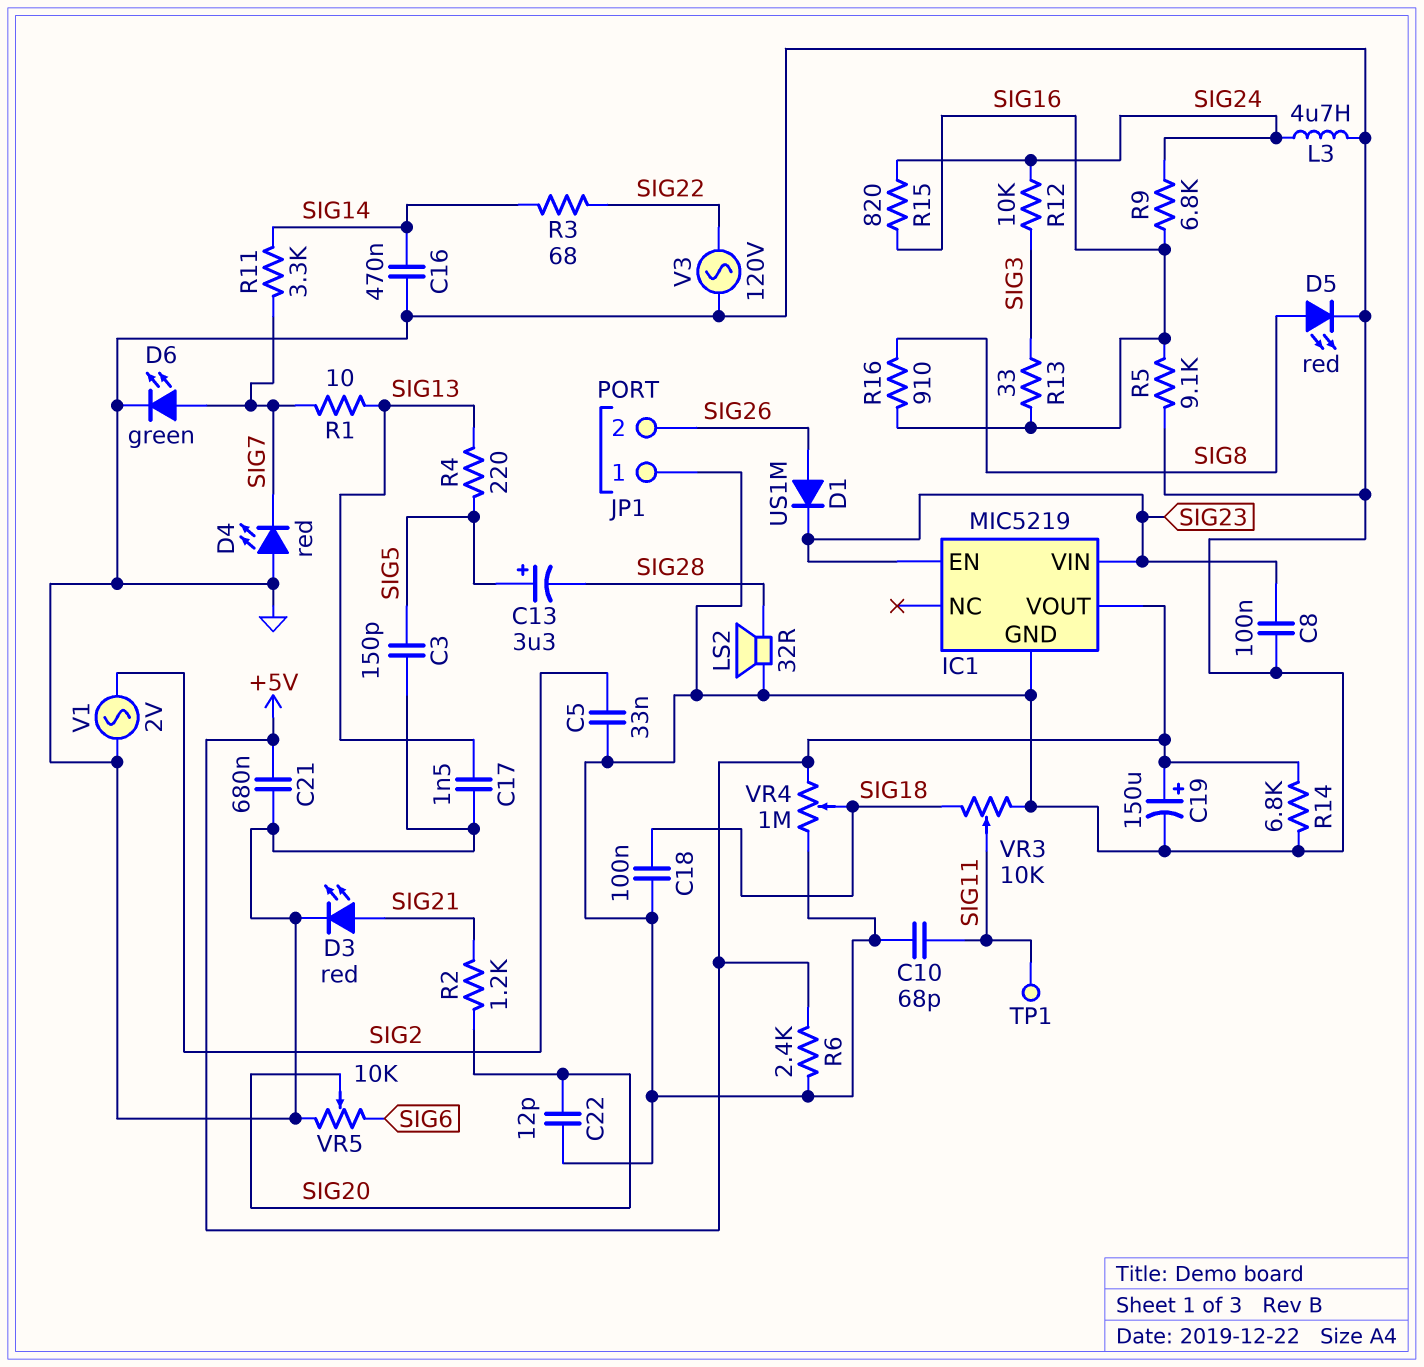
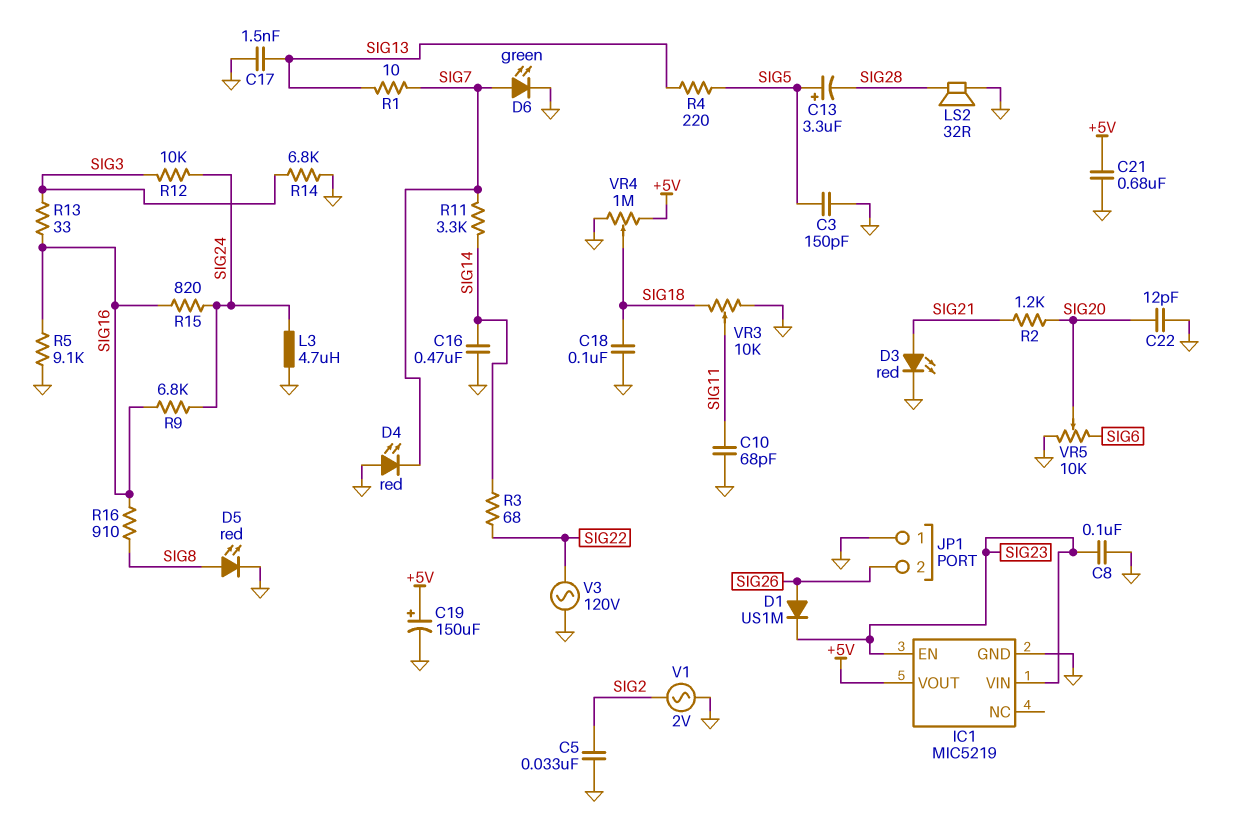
R6: 2.4k (+5V, GND) -> none
R14: 6.8k (+5V, GND) -> 6.8k (GND, SIG3)
TP1: test point (SIG11) -> none

